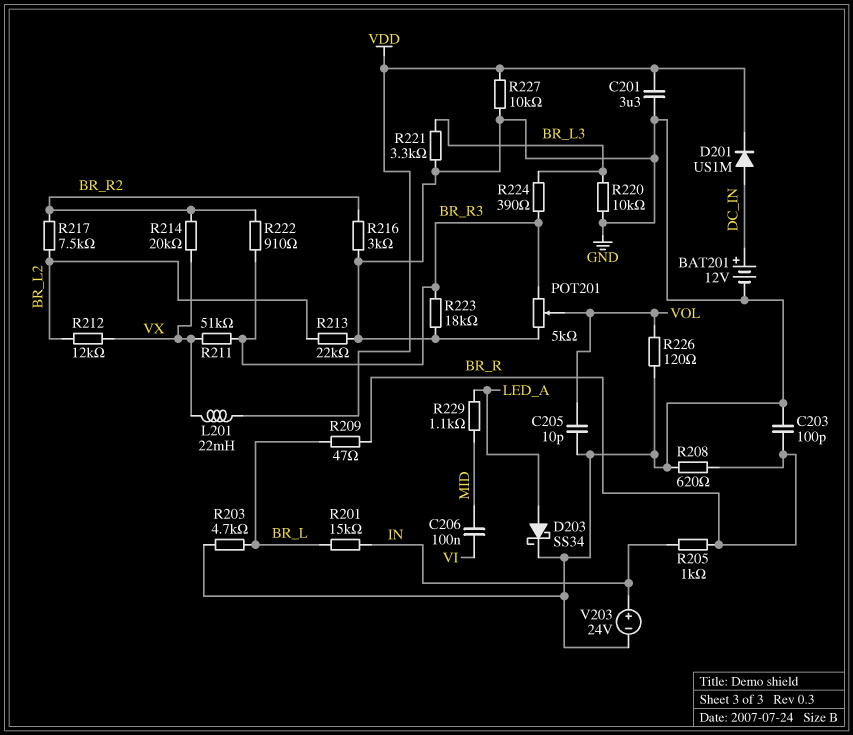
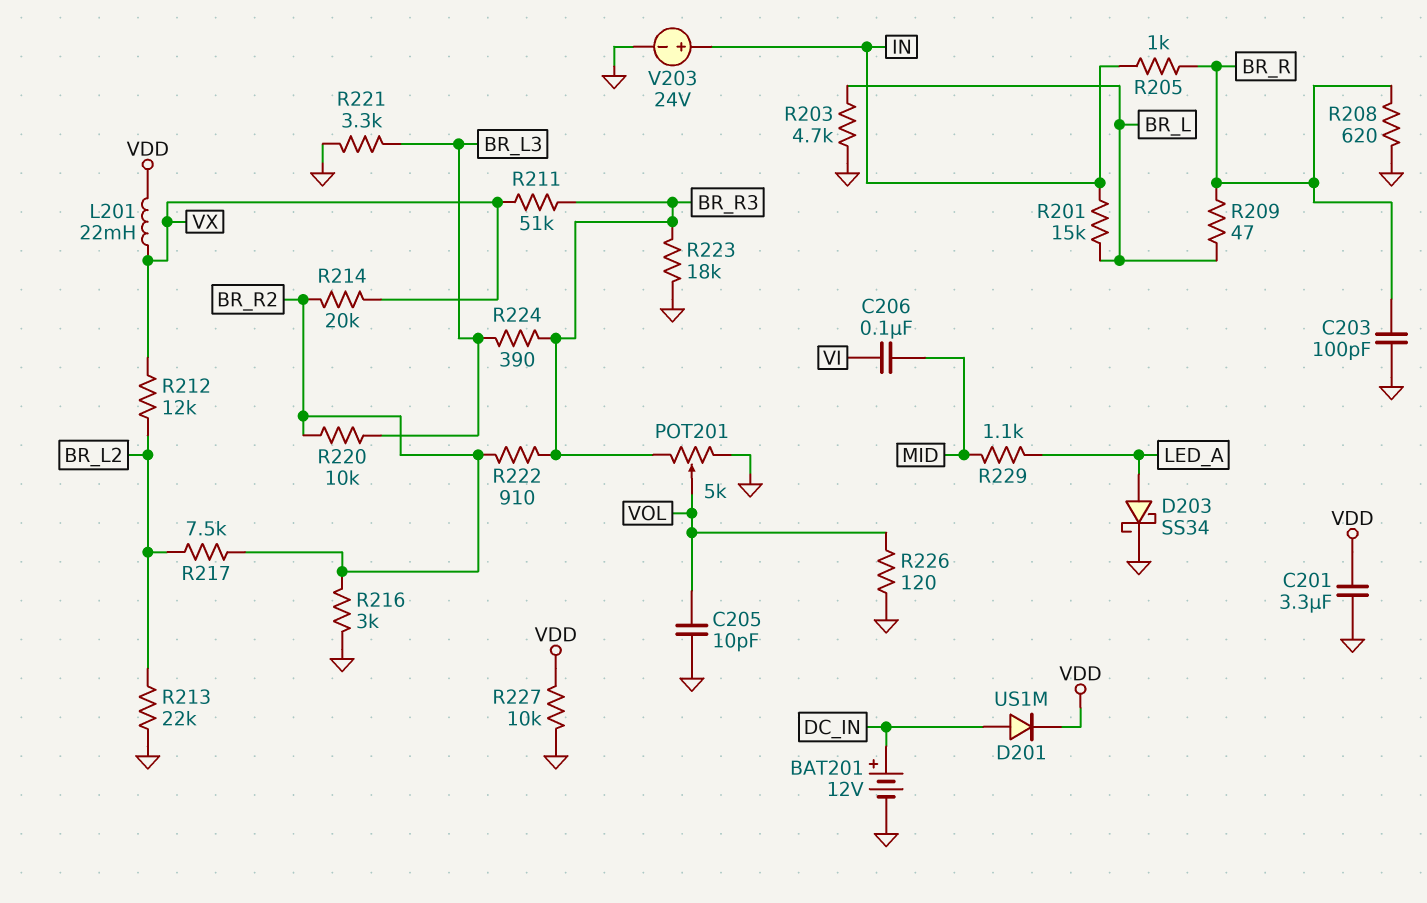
R220: 10k (BR_L3, GND) -> 10k (BR_L3, BR_R2)

